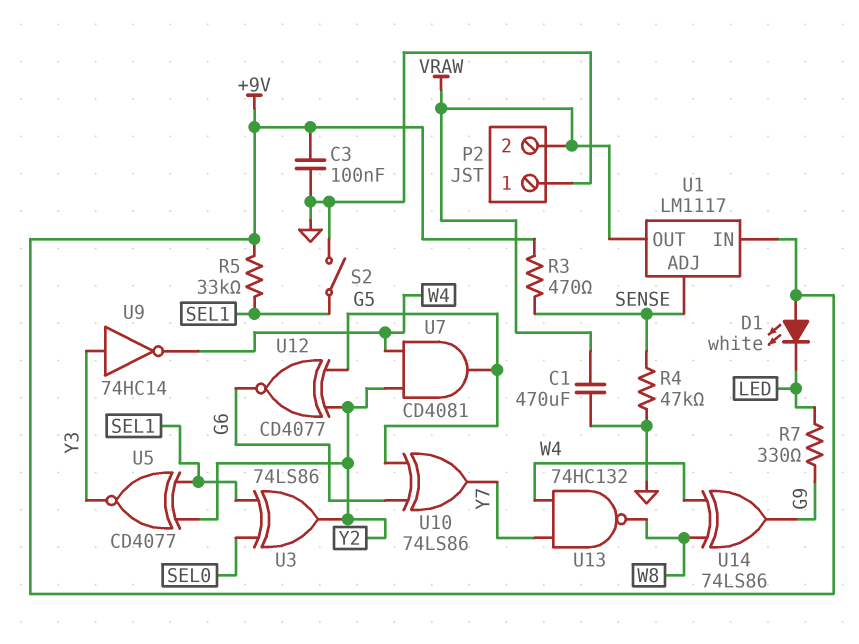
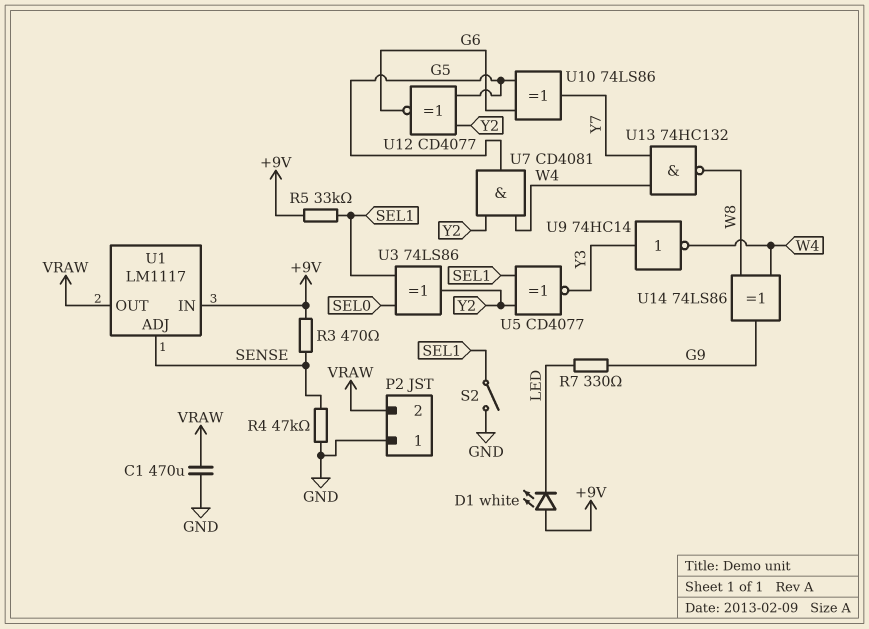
C3: 100nF (+9V, GND) -> none

